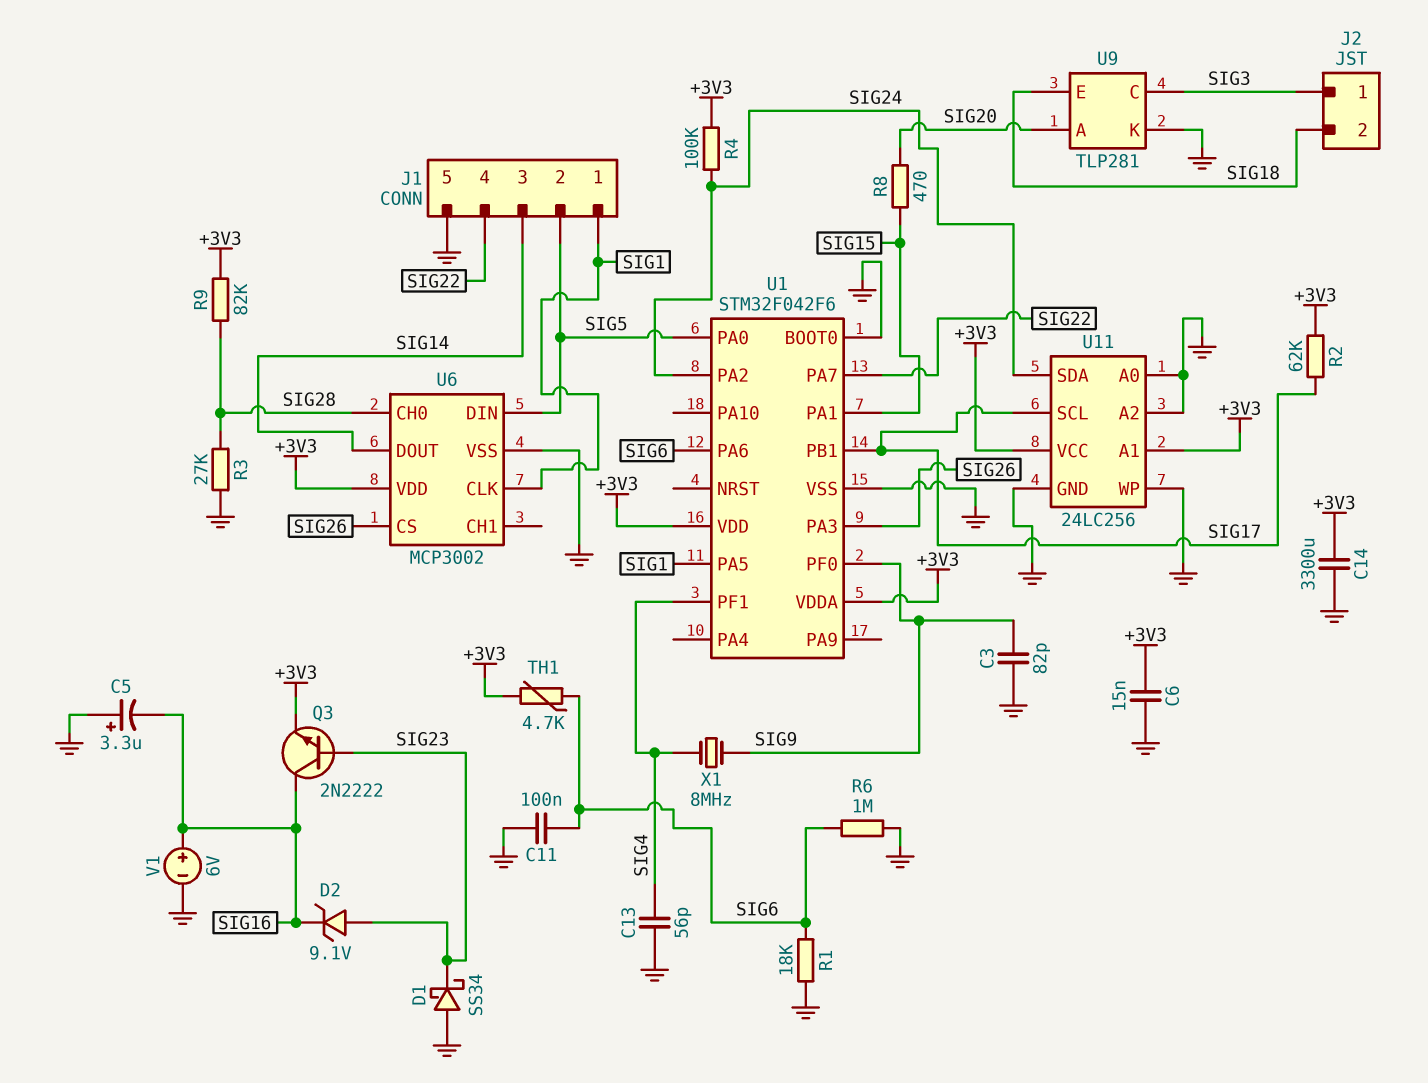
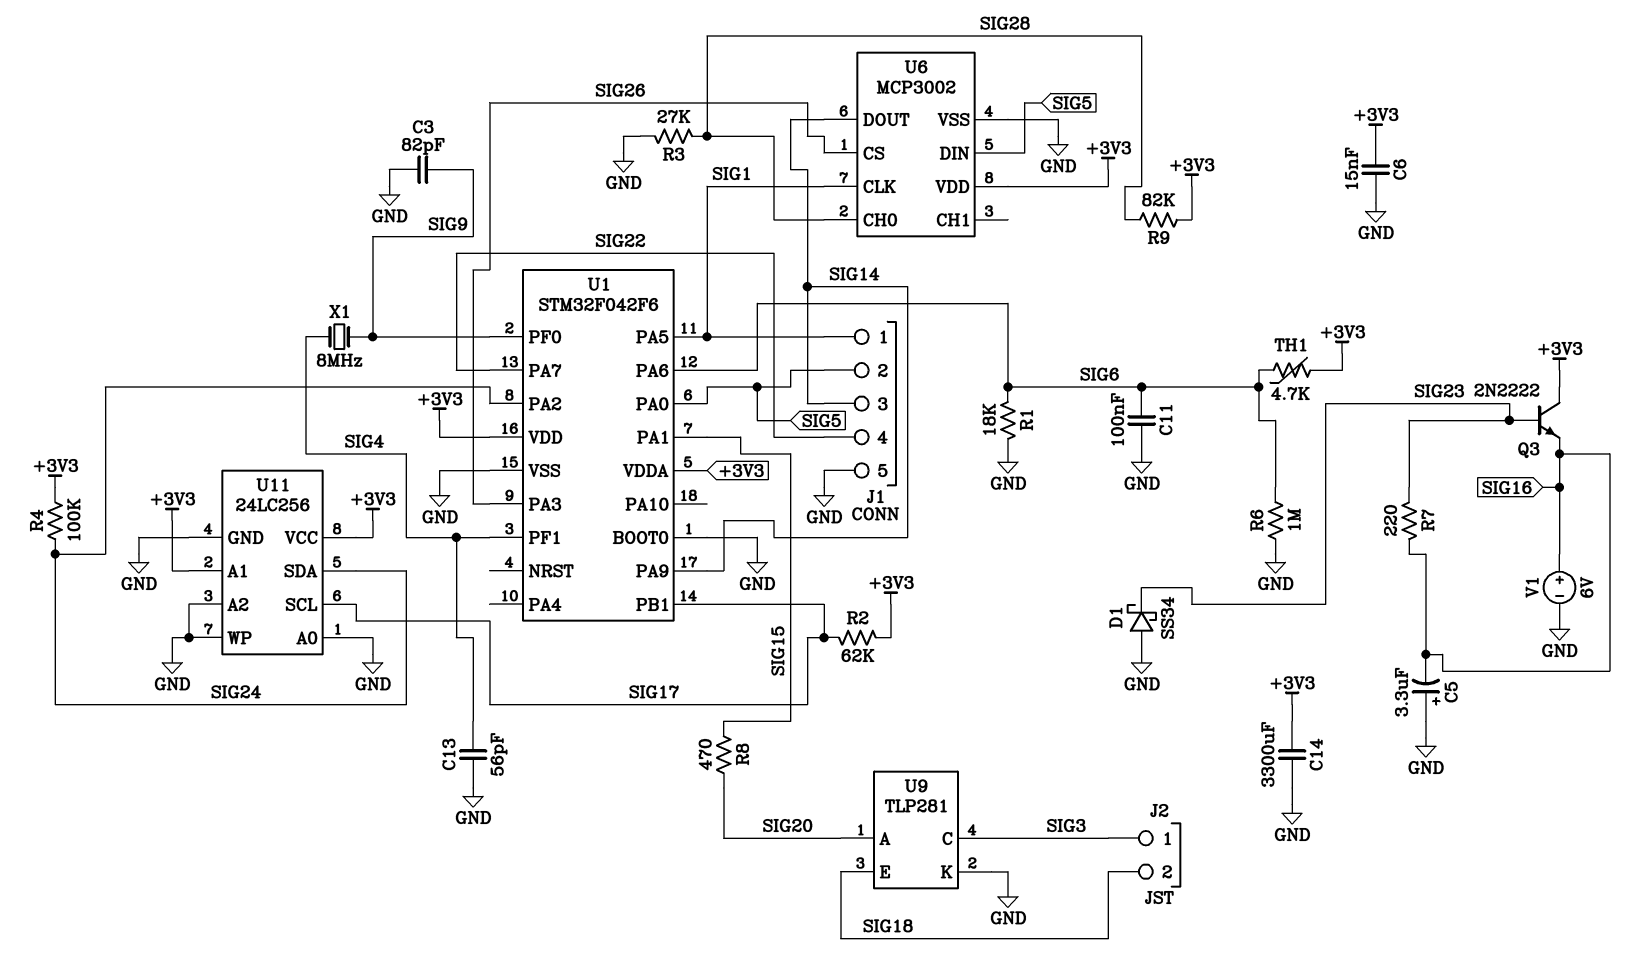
D2: zener 9.1V (A SIG23, K SIG16) -> none
Q3: NPN 2N2222 (B SIG23, C SIG16, E +3V3) -> NPN 2N2222 (B SIG23, C +3V3, E SIG16)
R7: none -> 220 (SIG16, SIG23)
U1 pin PA9: none -> SIG14

